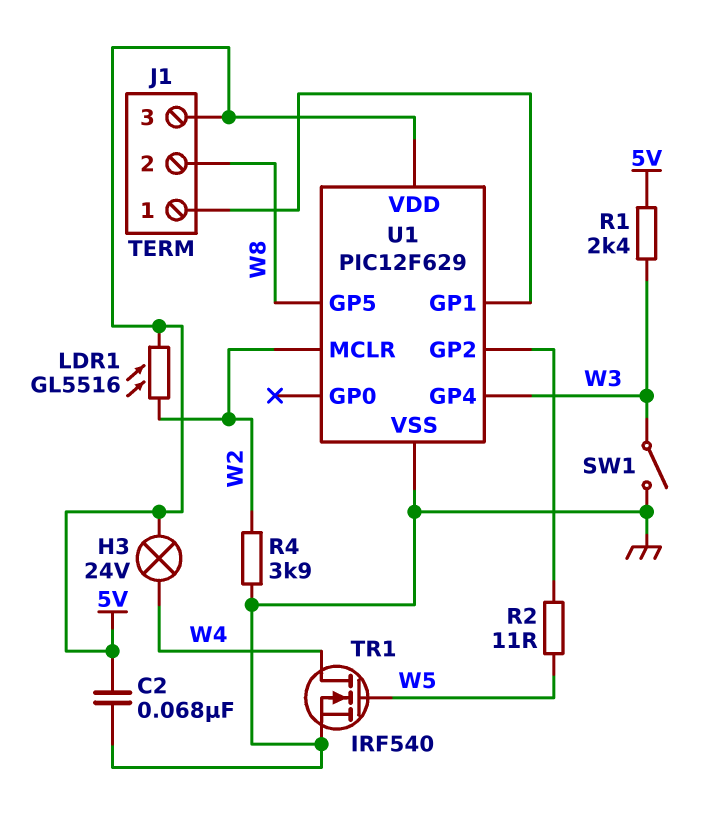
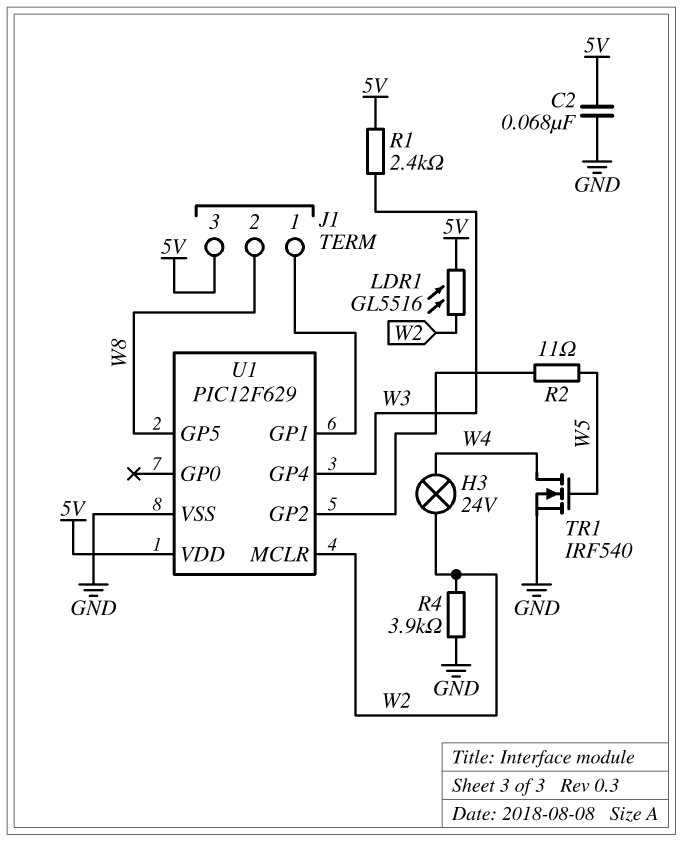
H3: lamp 24V (5V, W4) -> lamp 24V (W2, W4)
SW1: switch (GND, W3) -> none

